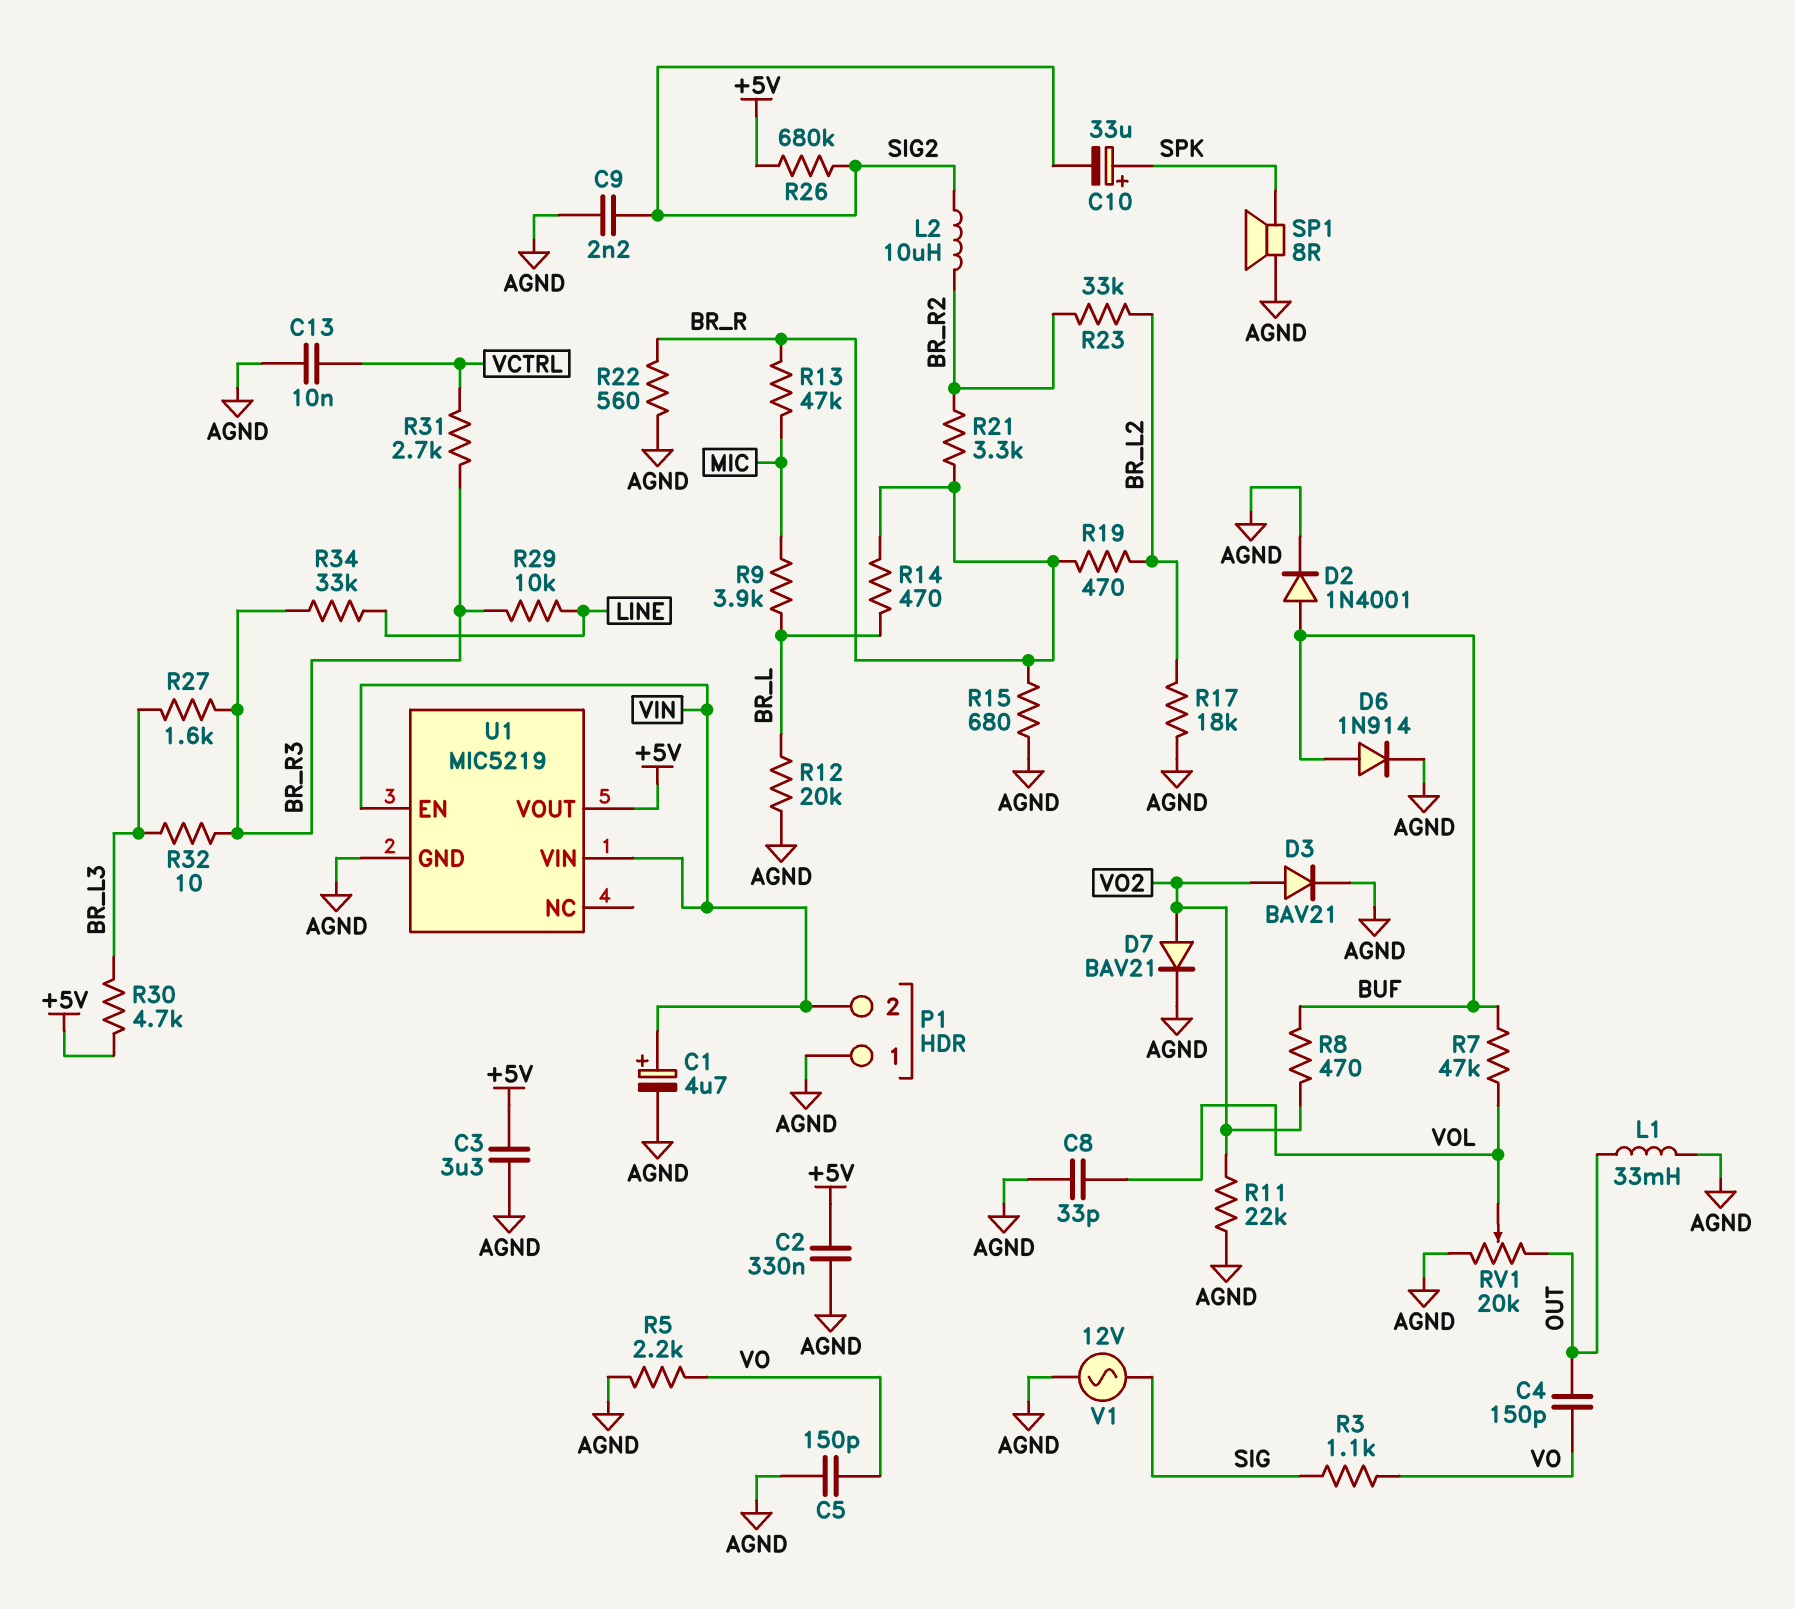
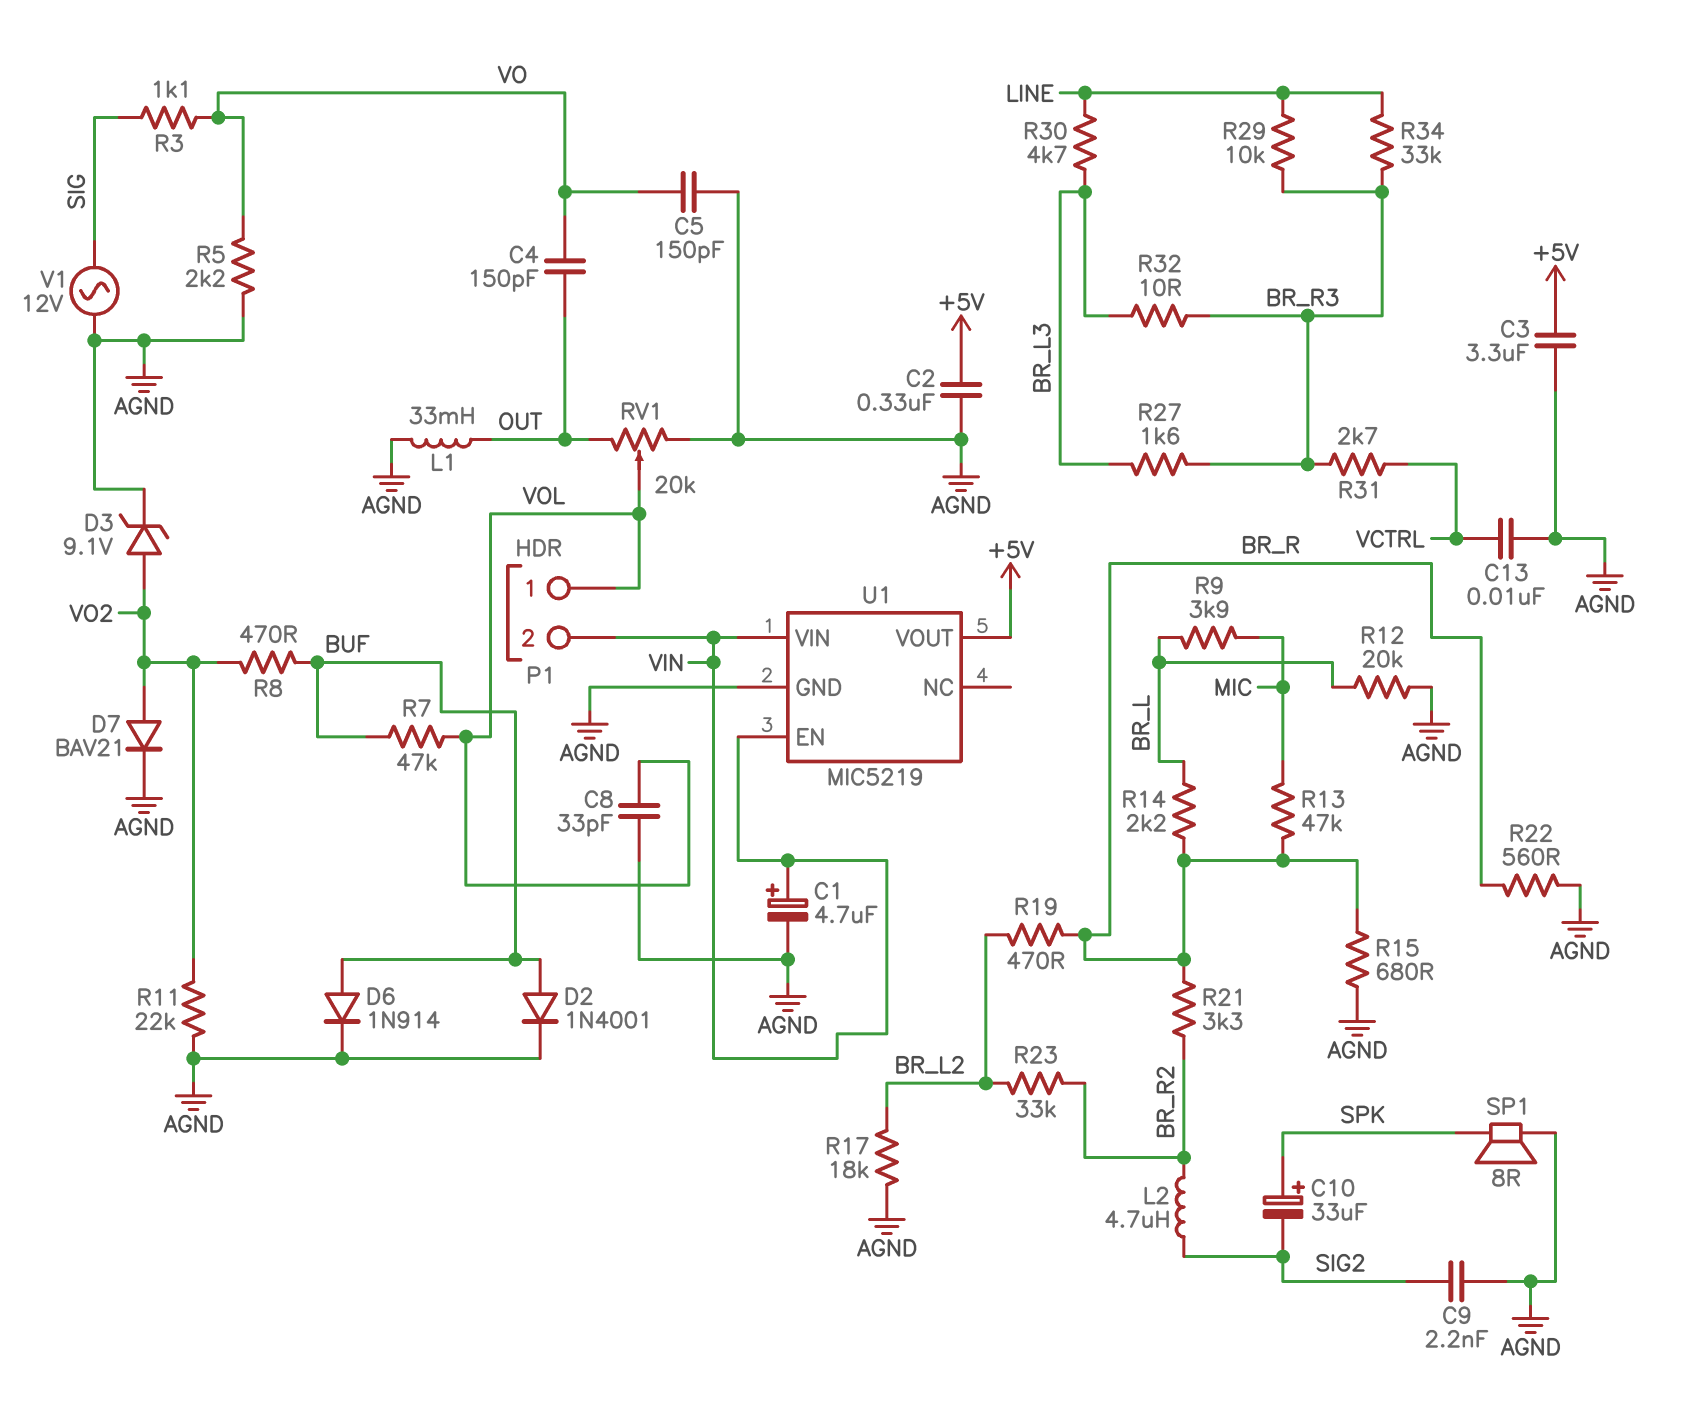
D3: diode BAV21 (A VO2, K AGND) -> zener 9.1V (A VO2, K AGND)
L2: 10uH (BR_R2, SIG2) -> 4.7uH (BR_R2, SIG2)
P1 pin 1: AGND -> VOL
R14: 470 (BR_L, BR_R) -> 2.2k (BR_L, BR_R)
R26: 680k (+5V, SIG2) -> none
R30: 4.7k (+5V, BR_L3) -> 4.7k (BR_L3, LINE)

